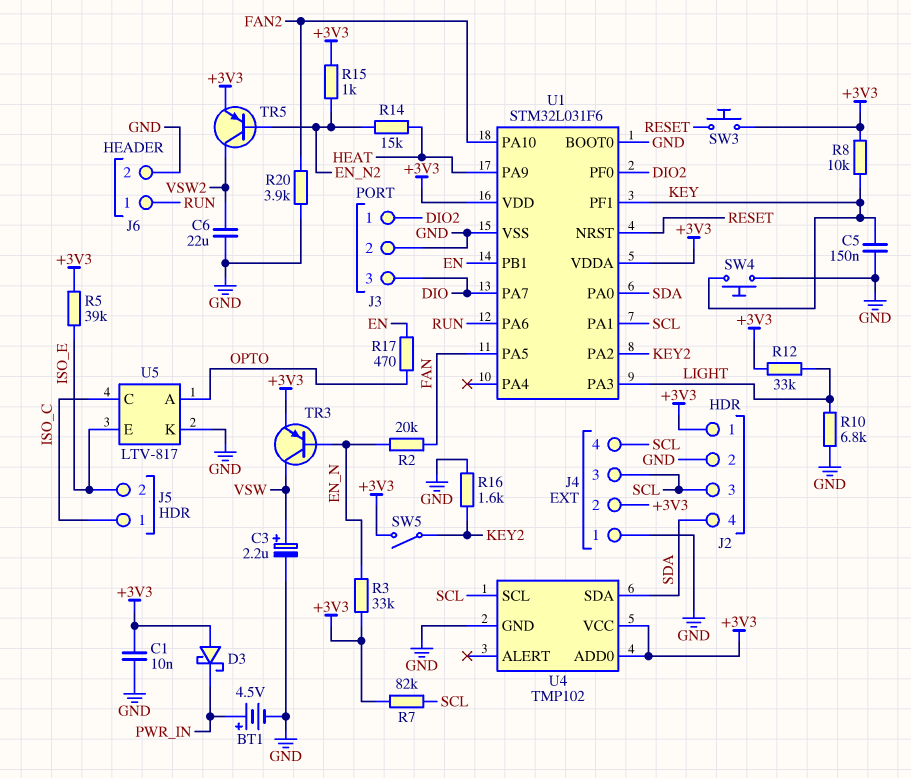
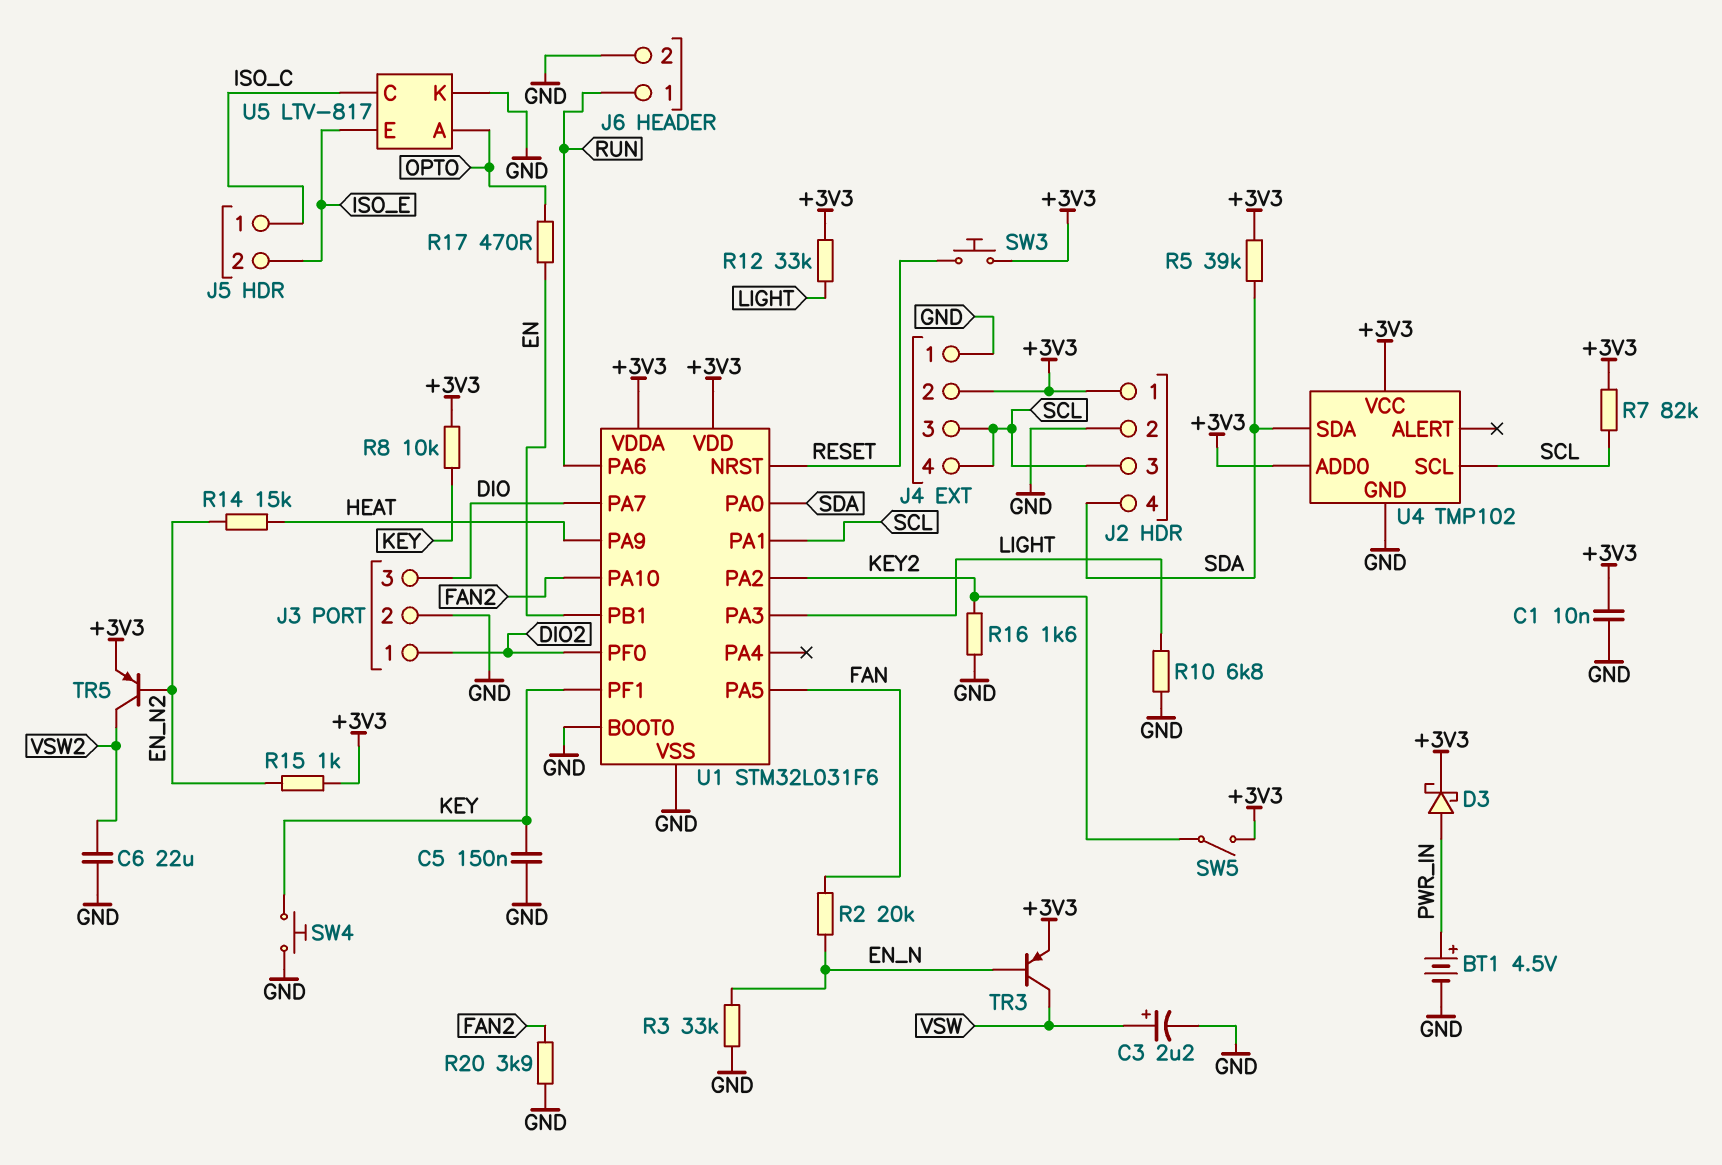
D3: schottky (A +3V3, K PWR_IN) -> schottky (A PWR_IN, K +3V3)
R3: 33k (+3V3, EN_N) -> 33k (EN_N, GND)
R5: 39k (+3V3, ISO_E) -> 39k (+3V3, SDA)

